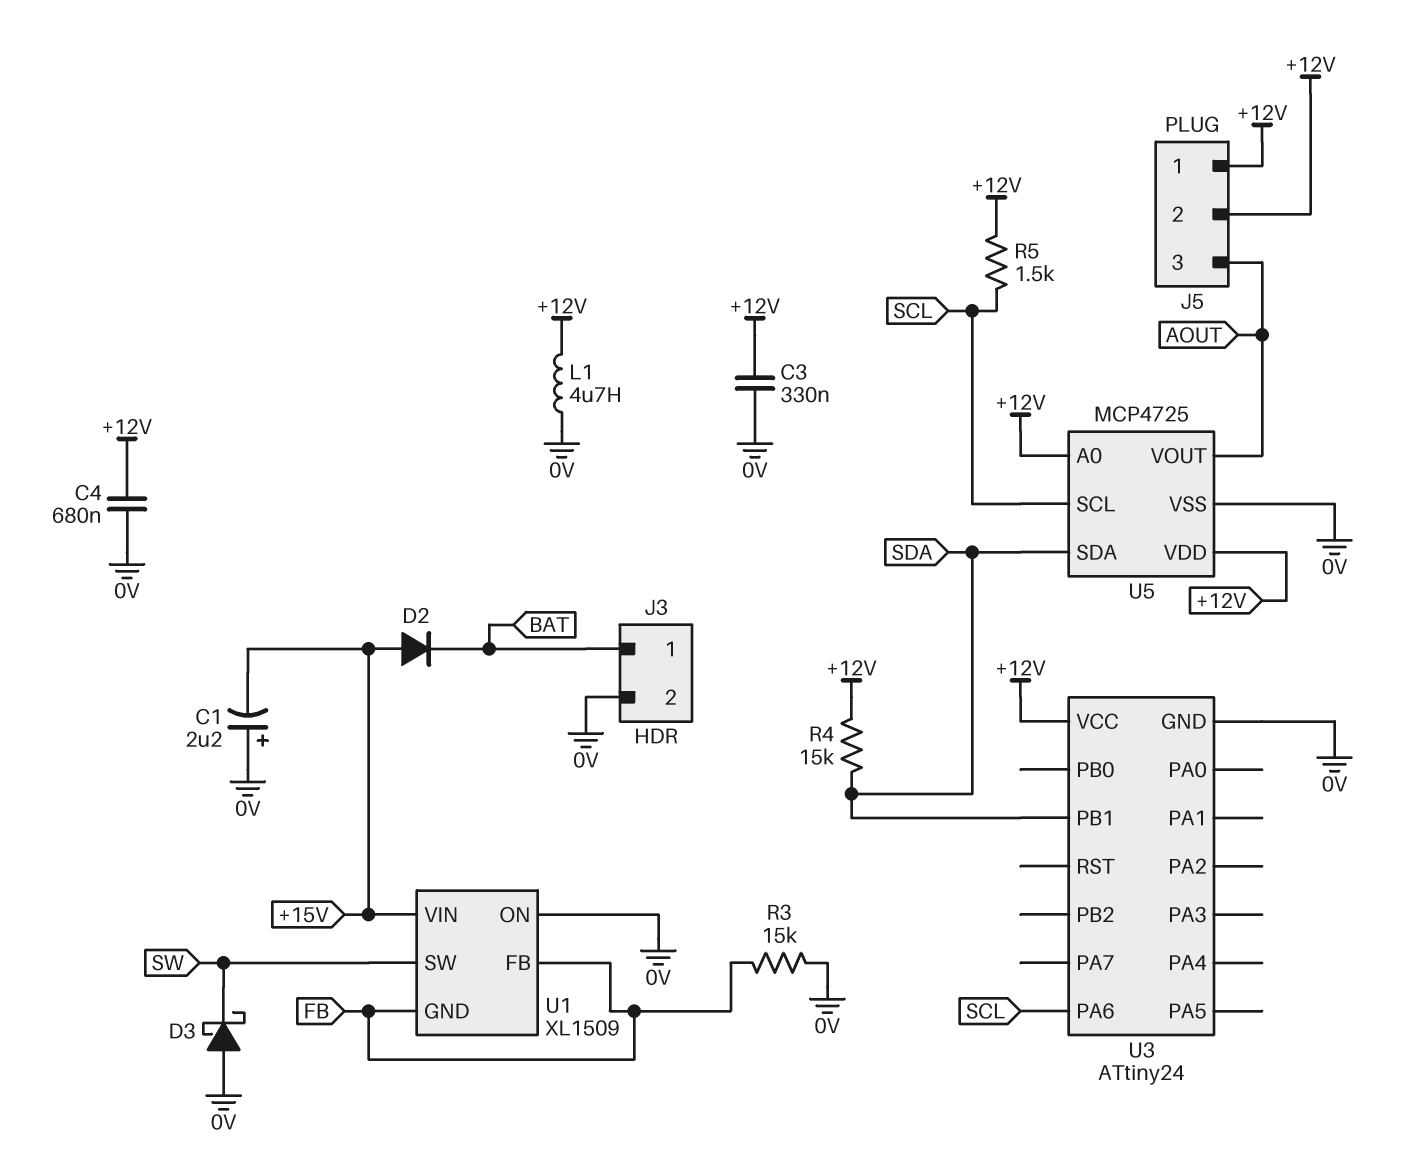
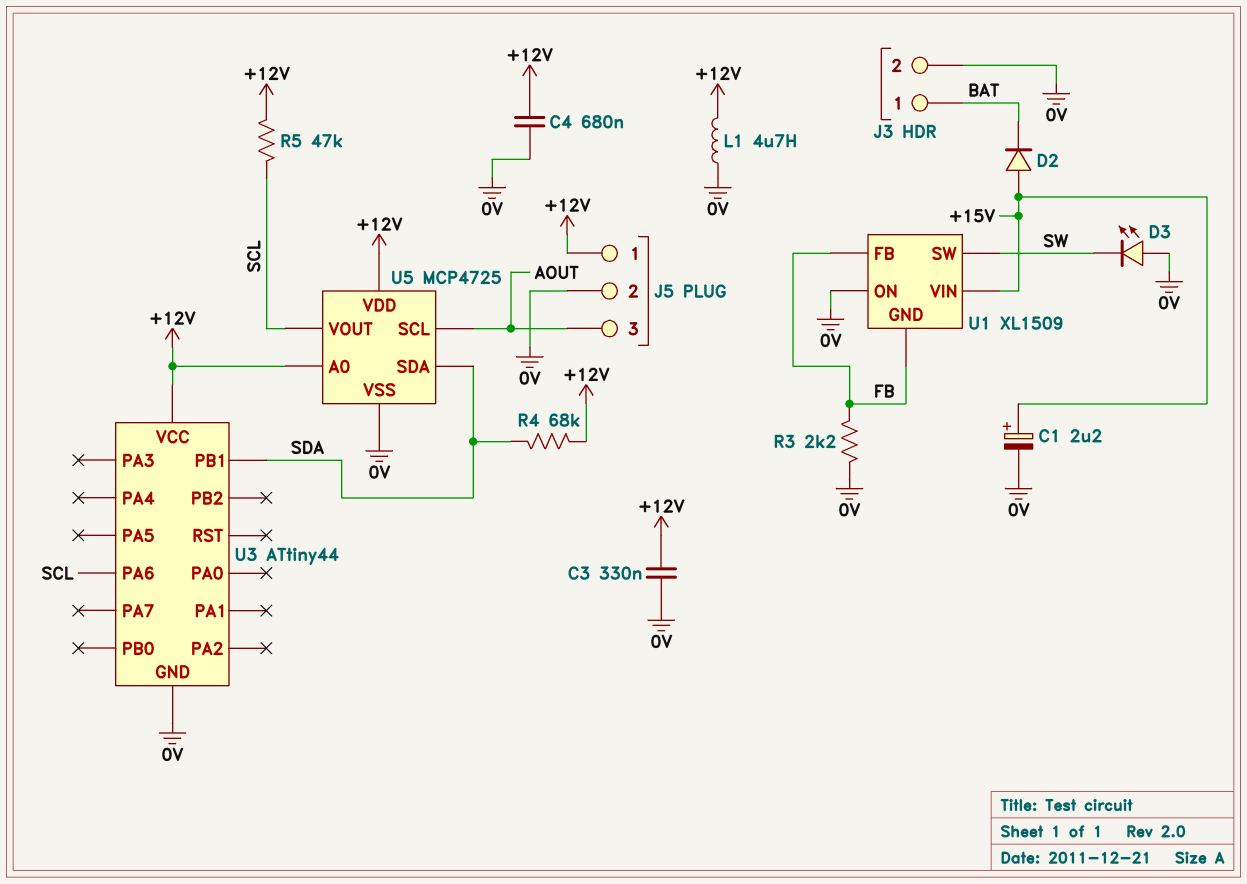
C1: 2.2uF (plus 0V, minus +15V) -> 2.2uF (plus +15V, minus 0V)
D3: schottky (A 0V, K SW) -> LED (A 0V, K SW)
J5 pin 2: +12V -> 0V
R3: 15k (0V, FB) -> 2.2k (0V, FB)
R4: 15k (+12V, SDA) -> 68k (+12V, SDA)
R5: 1.5k (+12V, SCL) -> 47k (+12V, SCL)
U3: ATtiny24 -> ATtiny44
U5 pin SCL: SCL -> AOUT
U5 pin VOUT: AOUT -> SCL

